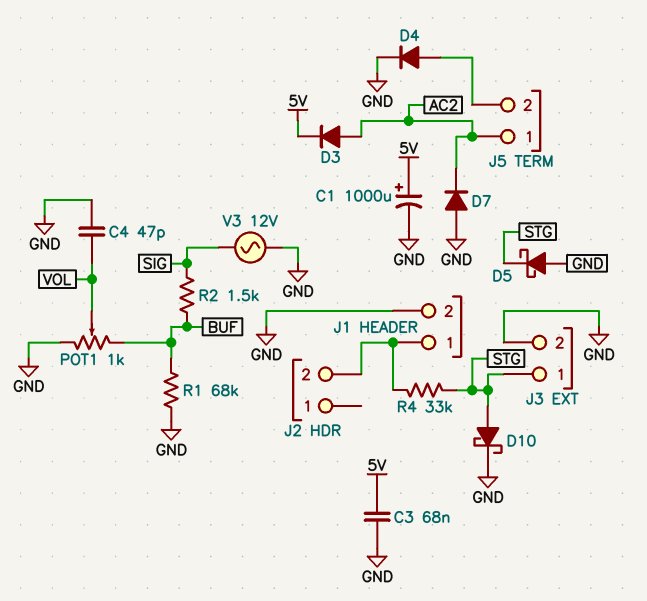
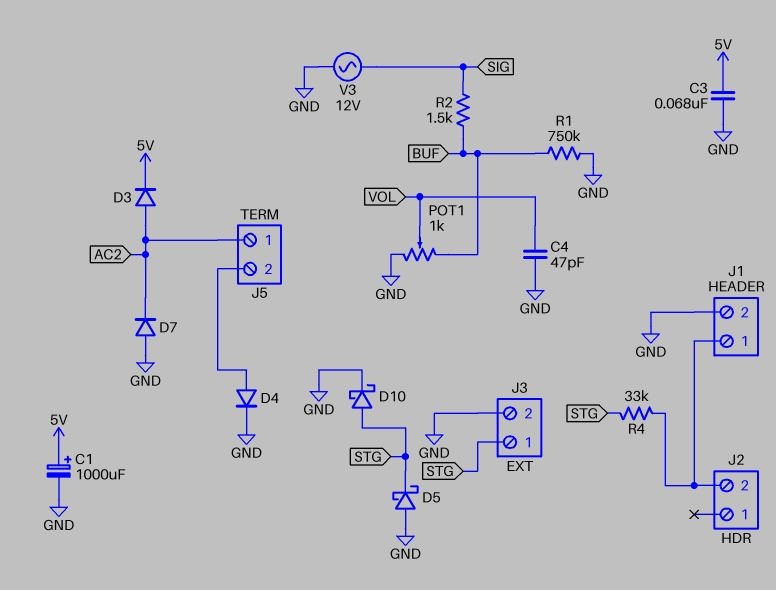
R1: 68k (BUF, GND) -> 750k (BUF, GND)

